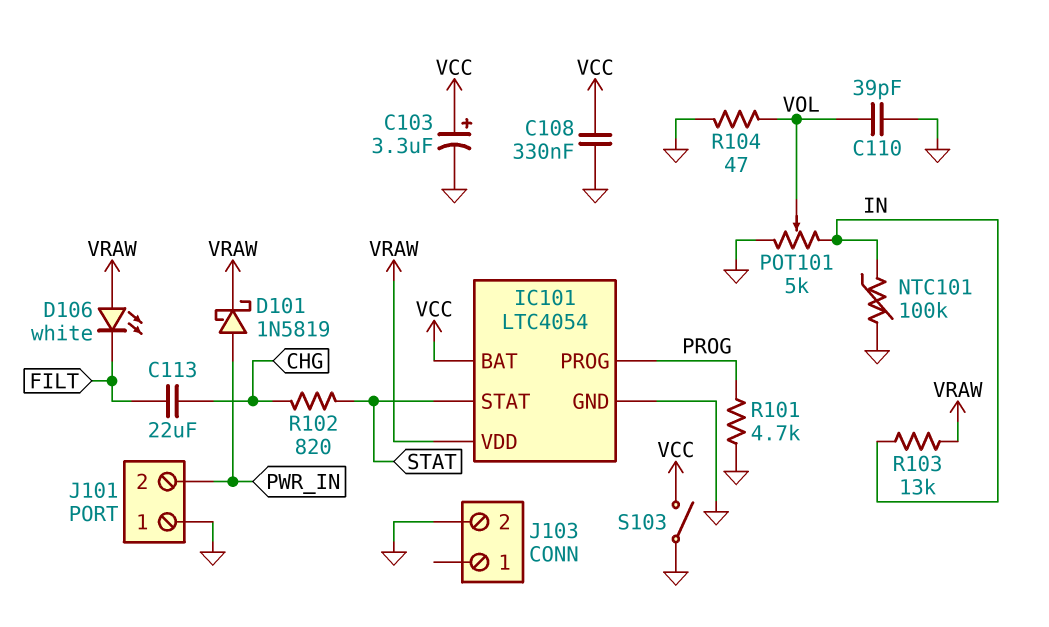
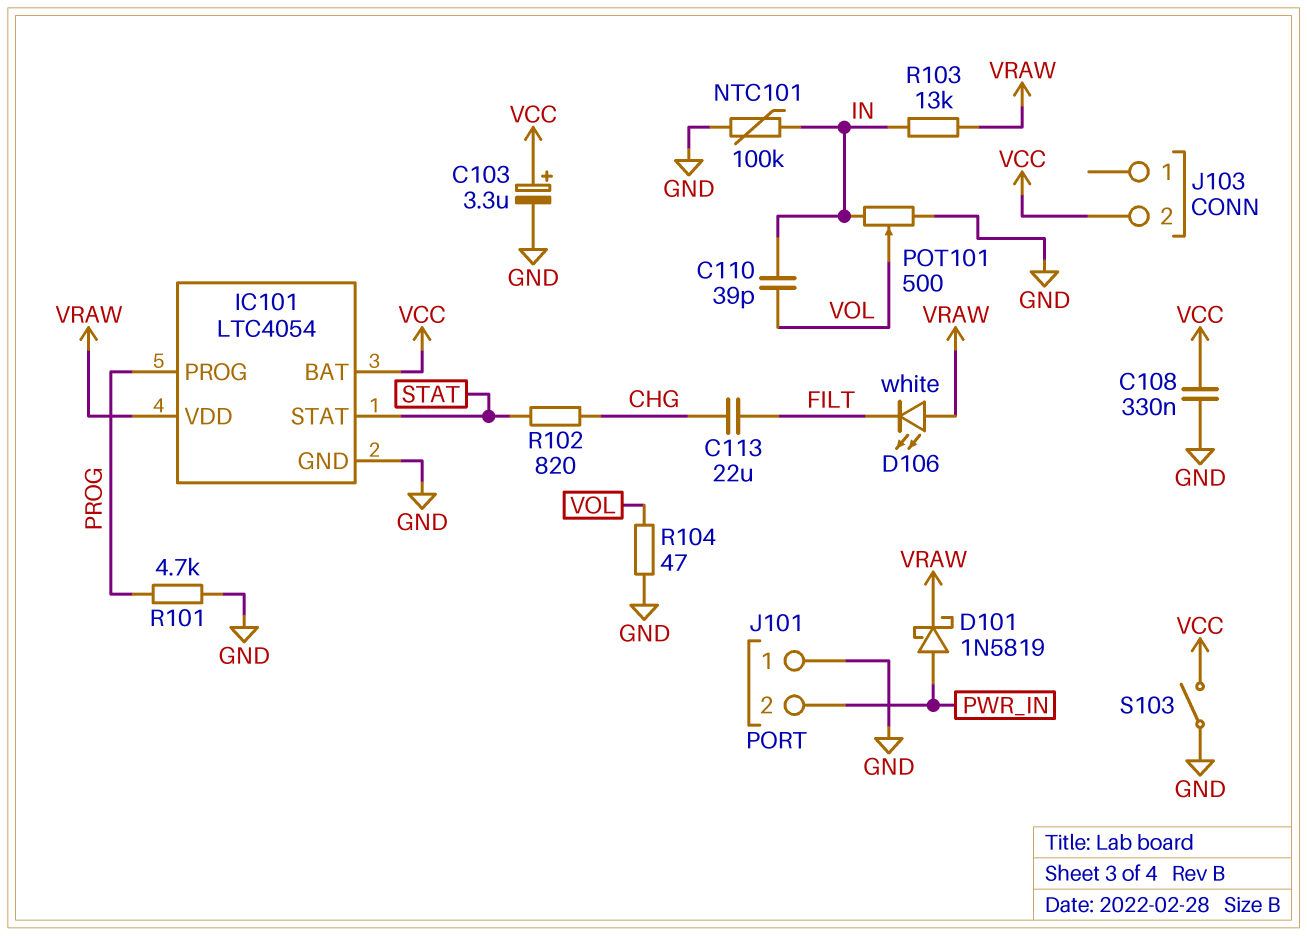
C110: 39pF (GND, VOL) -> 39pF (IN, VOL)
J103 pin 2: GND -> VCC
POT101: 5k (GND, IN, wiper VOL) -> 500 (GND, IN, wiper VOL)

